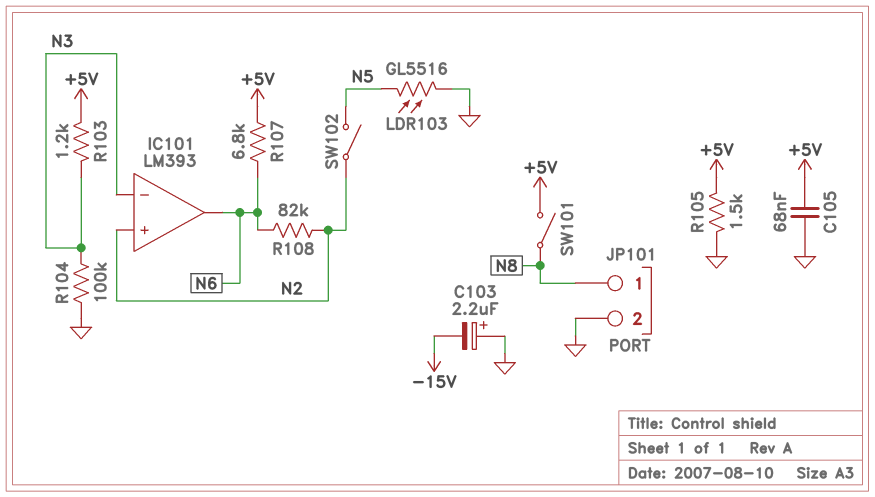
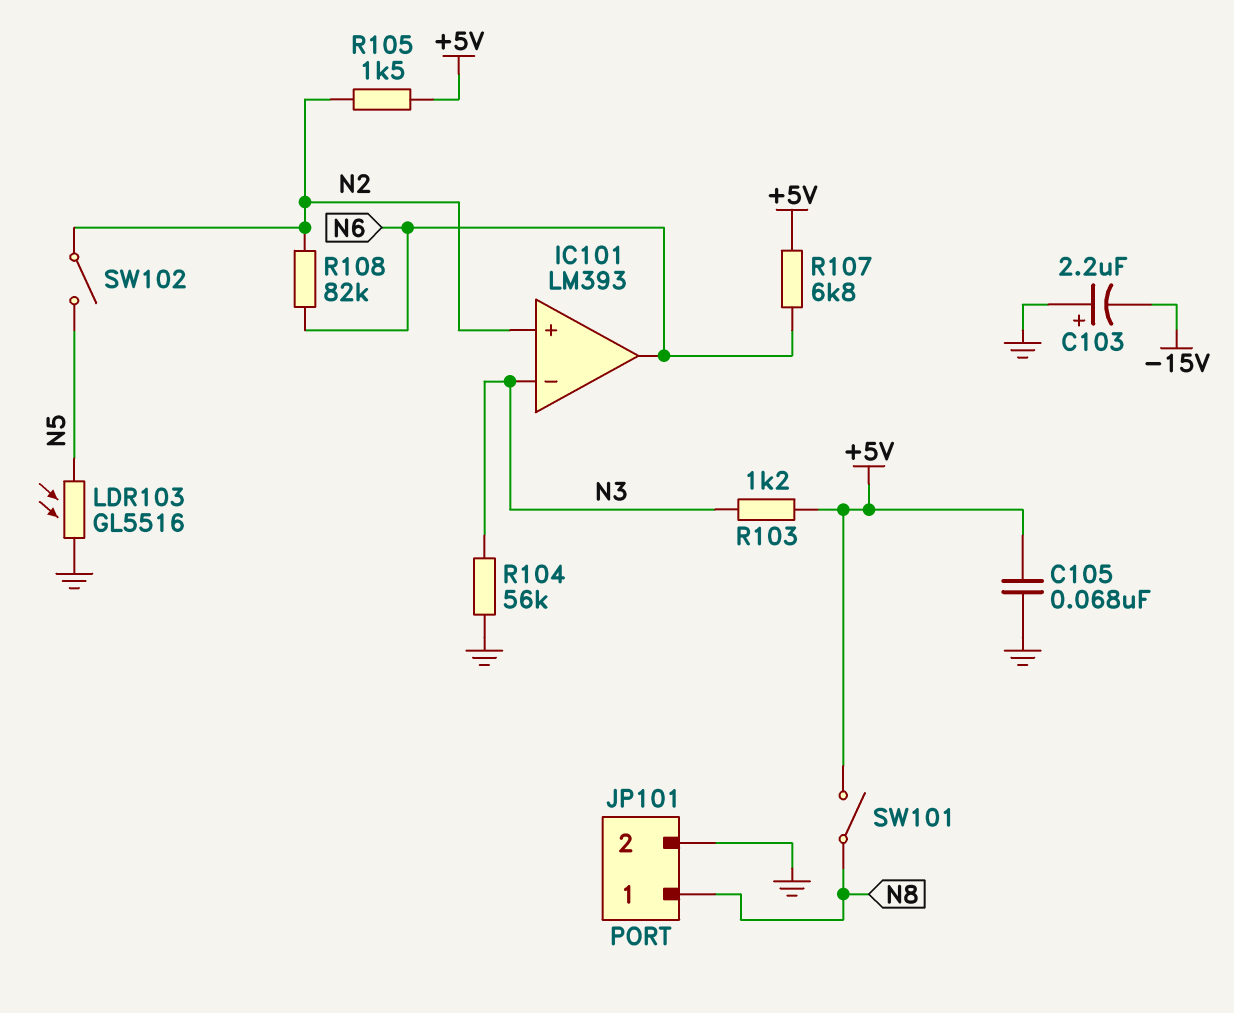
R104: 100k (GND, N3) -> 56k (GND, N3)
R105: 1.5k (+5V, GND) -> 1.5k (+5V, N2)

